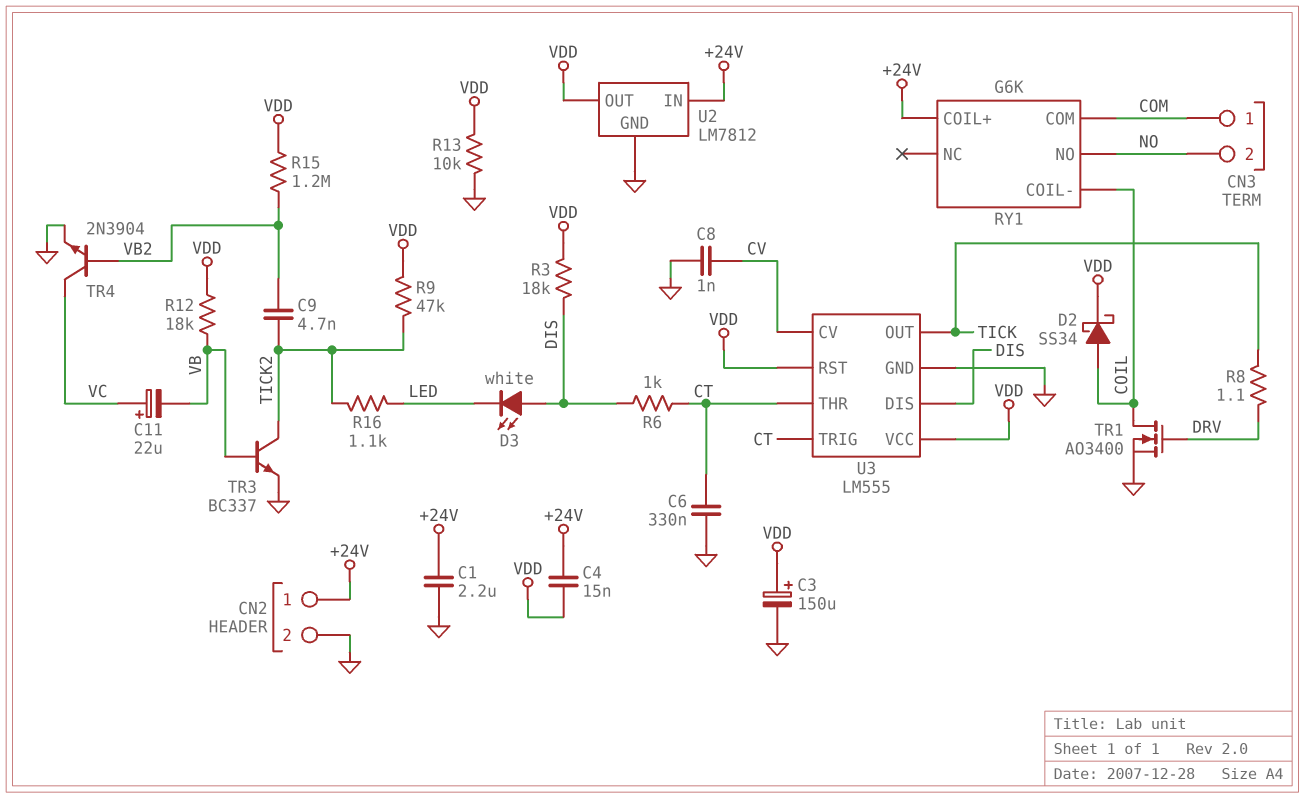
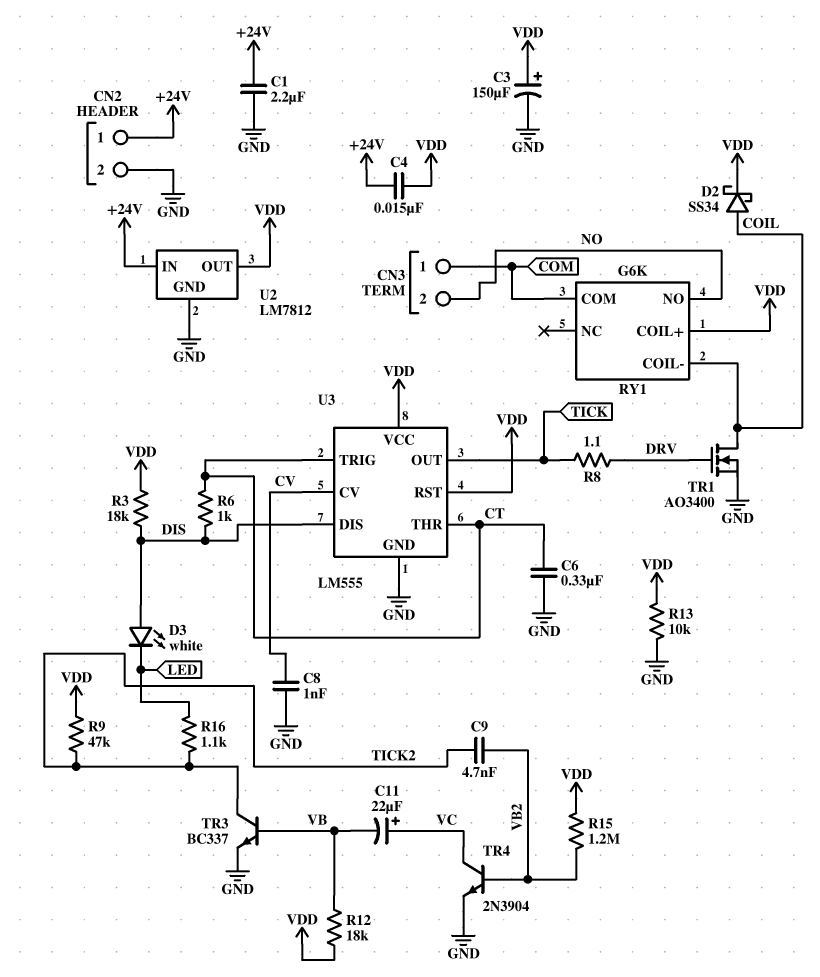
RY1 pin COIL+: +24V -> VDD

